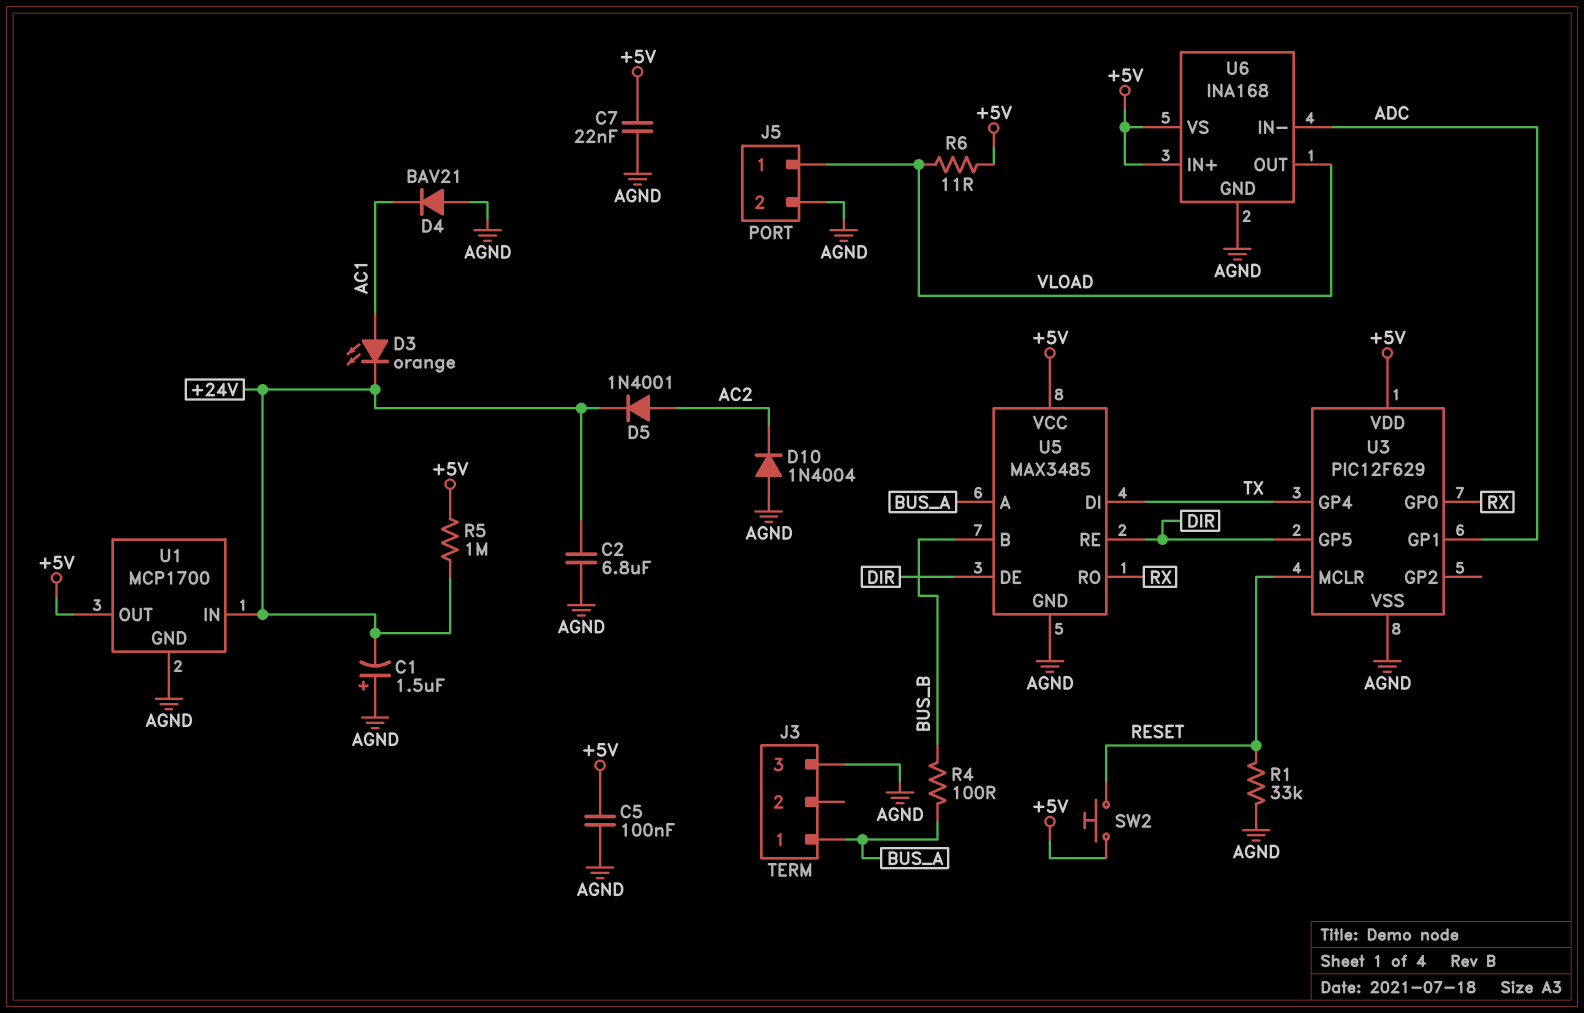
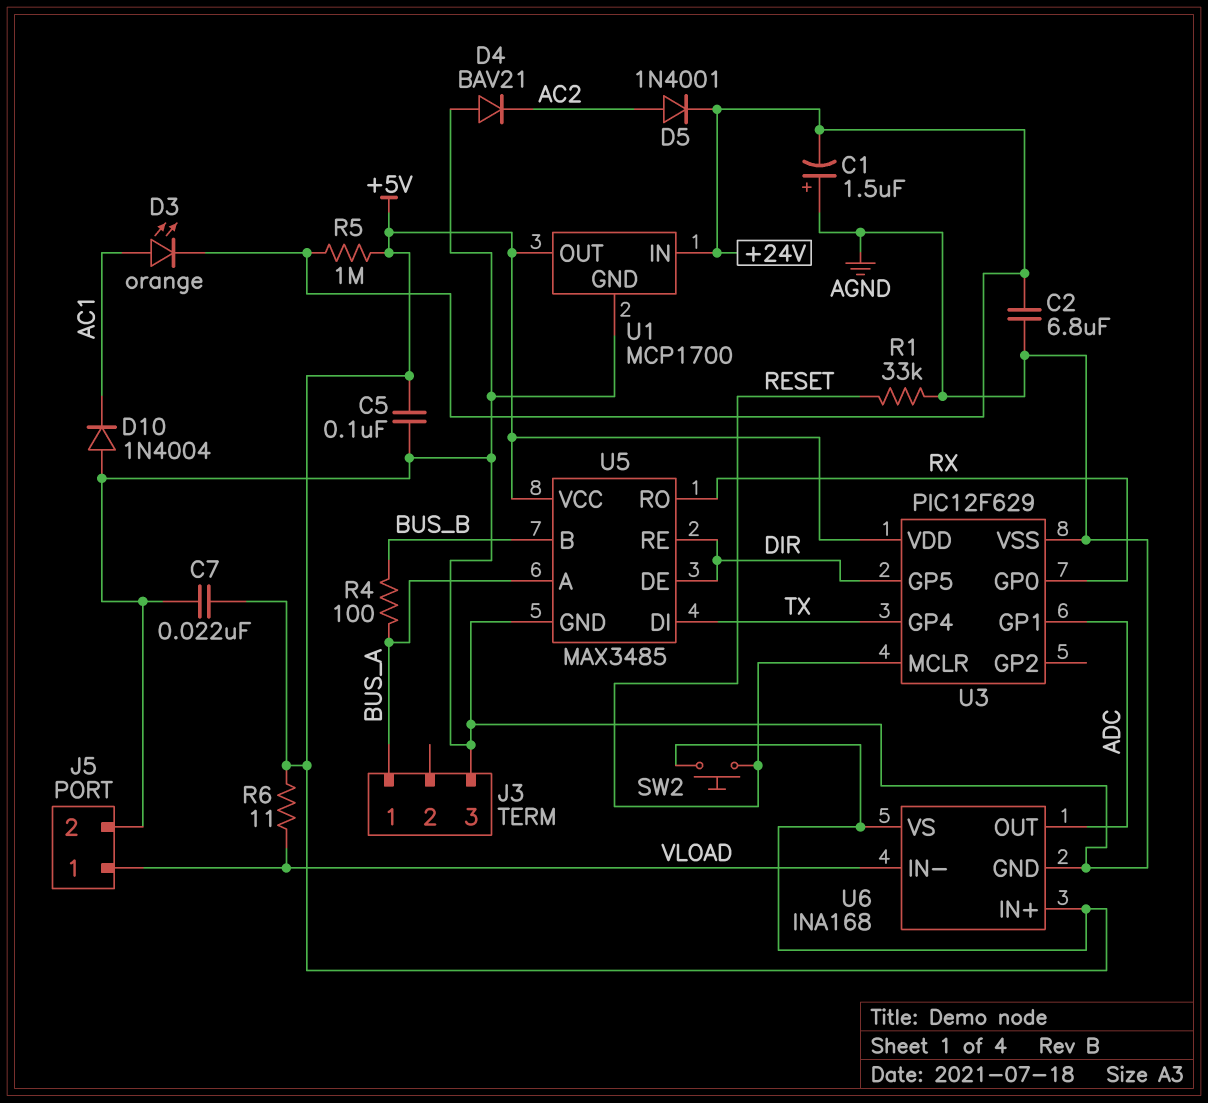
D4: diode BAV21 (A AGND, K AC1) -> diode BAV21 (A AGND, K AC2)
D10: diode 1N4004 (A AGND, K AC2) -> diode 1N4004 (A AGND, K AC1)
U6 pin IN-: ADC -> VLOAD
U6 pin OUT: VLOAD -> ADC

